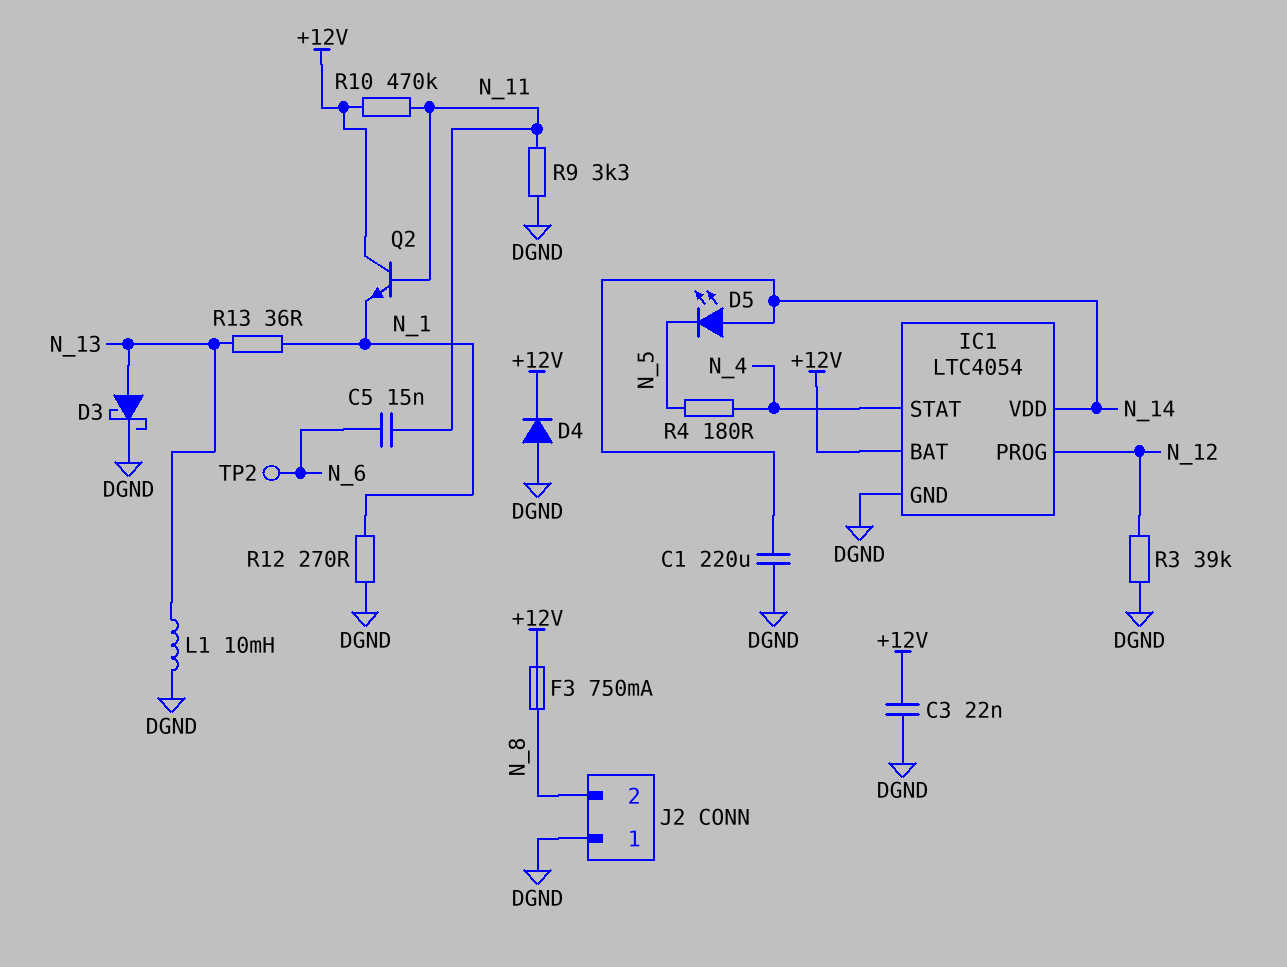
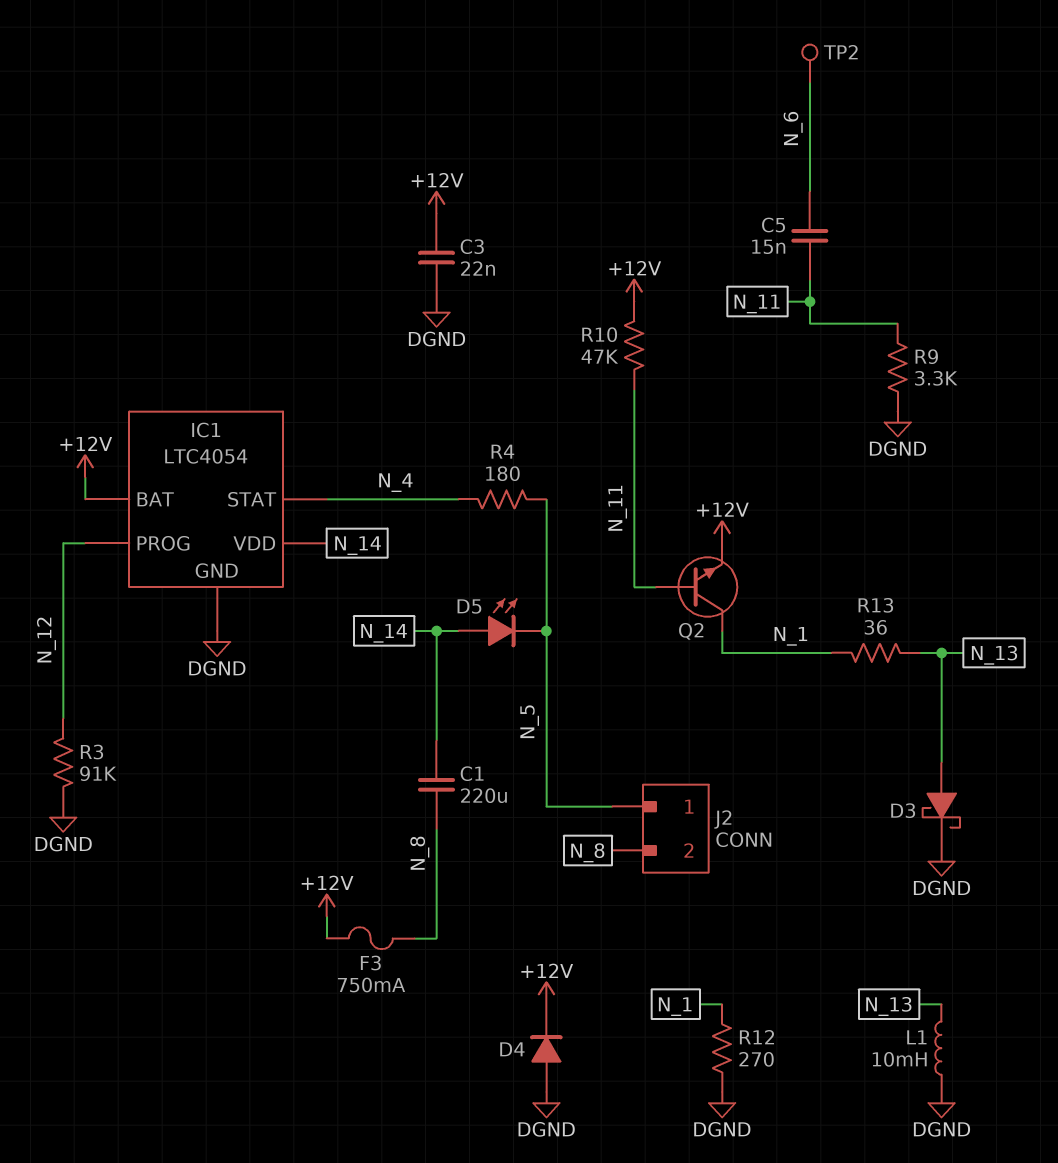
C1: 220uF (DGND, N_14) -> 220uF (N_8, N_14)
J2 pin 1: DGND -> N_5
Q2: NPN (B N_11, C +12V, E N_1) -> NPN (B N_11, C N_1, E +12V)
R3: 39k (DGND, N_12) -> 91k (DGND, N_12)
R10: 470k (+12V, N_11) -> 47k (+12V, N_11)

